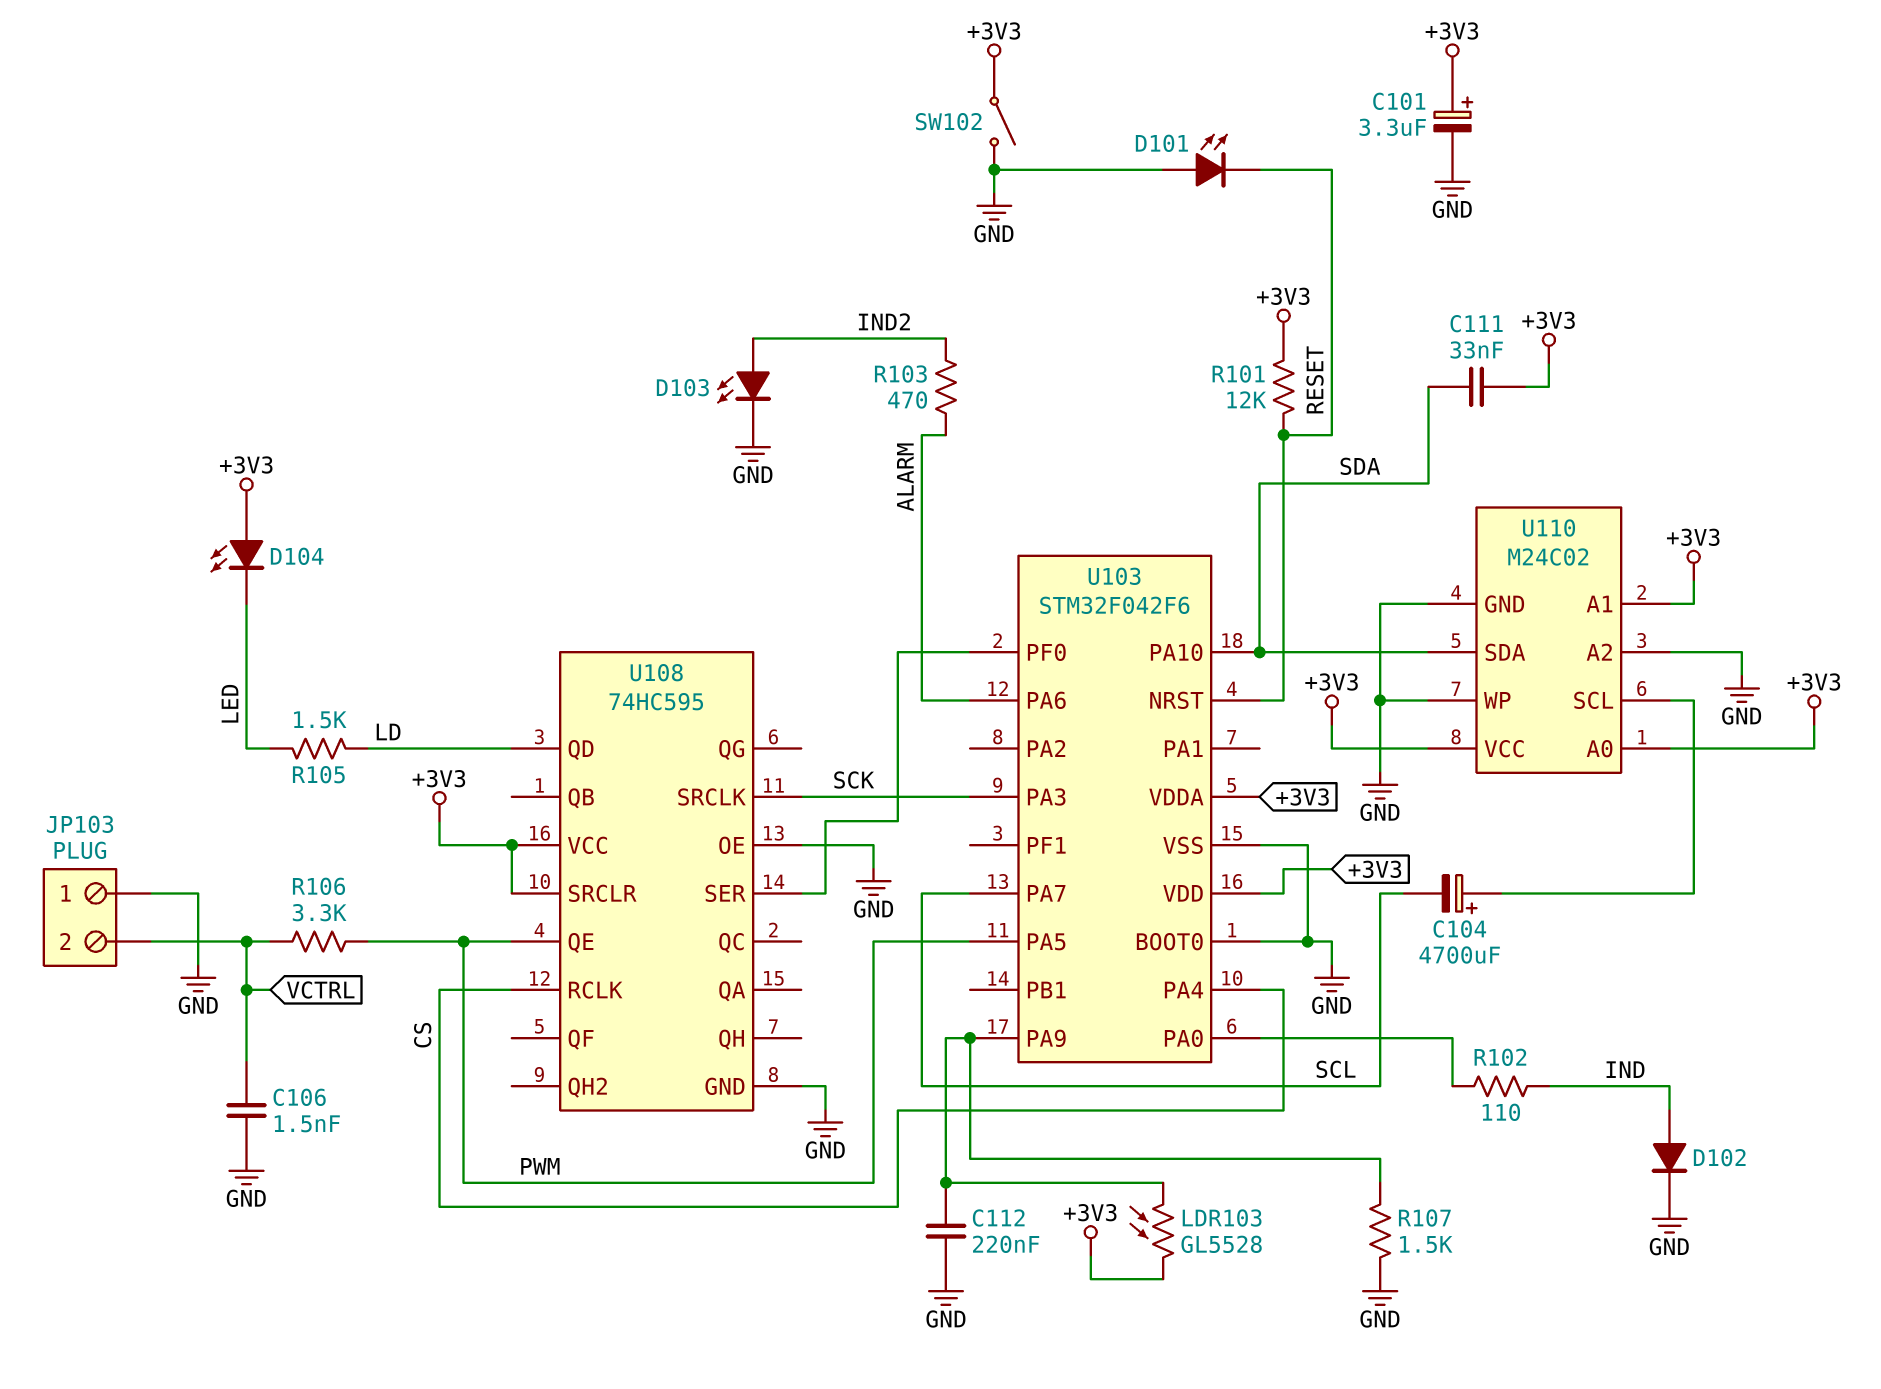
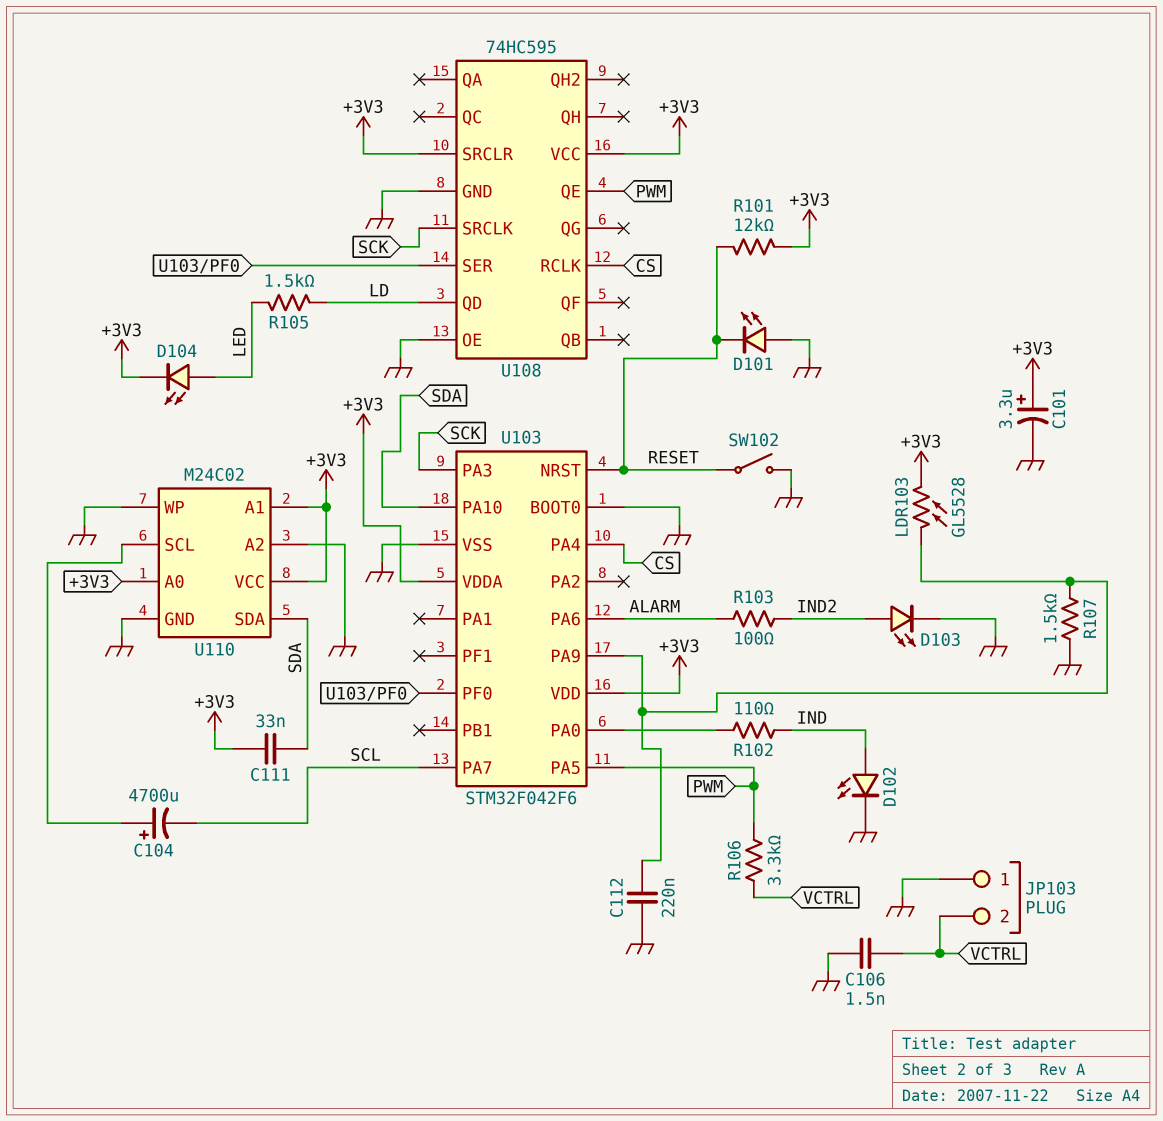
D102: diode (A IND, K GND) -> LED (A IND, K GND)
D104: LED (A +3V3, K LED) -> LED (A LED, K +3V3)
R103: 470 (ALARM, IND2) -> 100 (ALARM, IND2)
SW102: switch (+3V3, GND) -> switch (GND, RESET)

